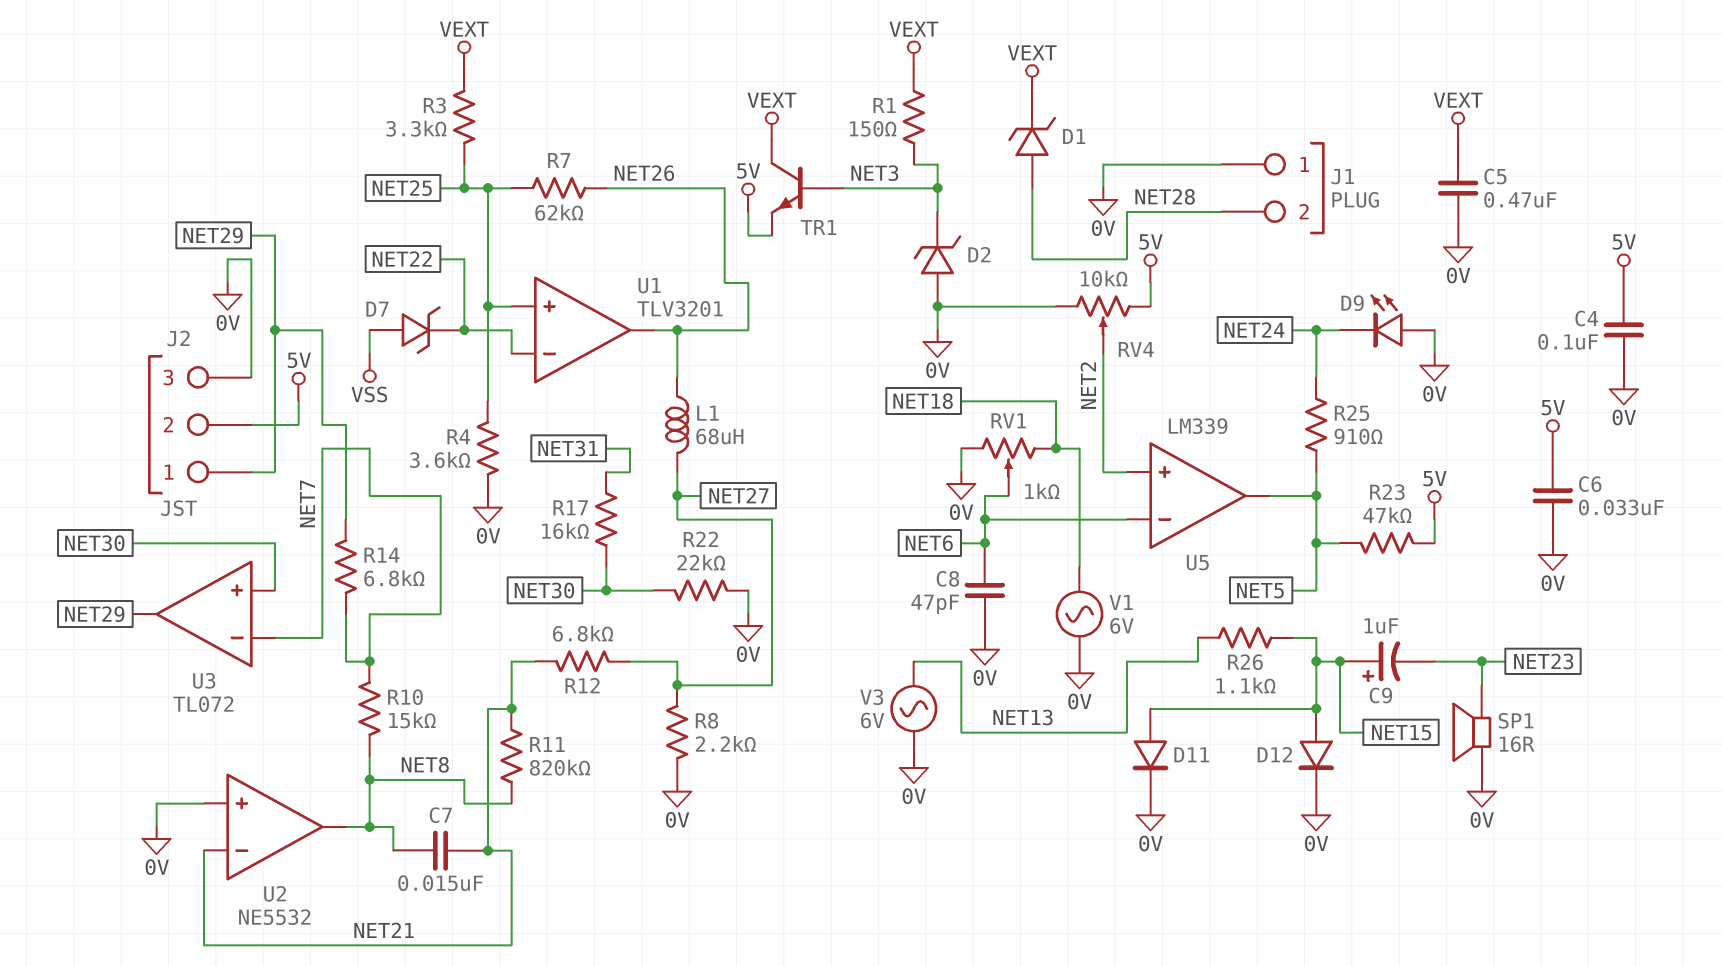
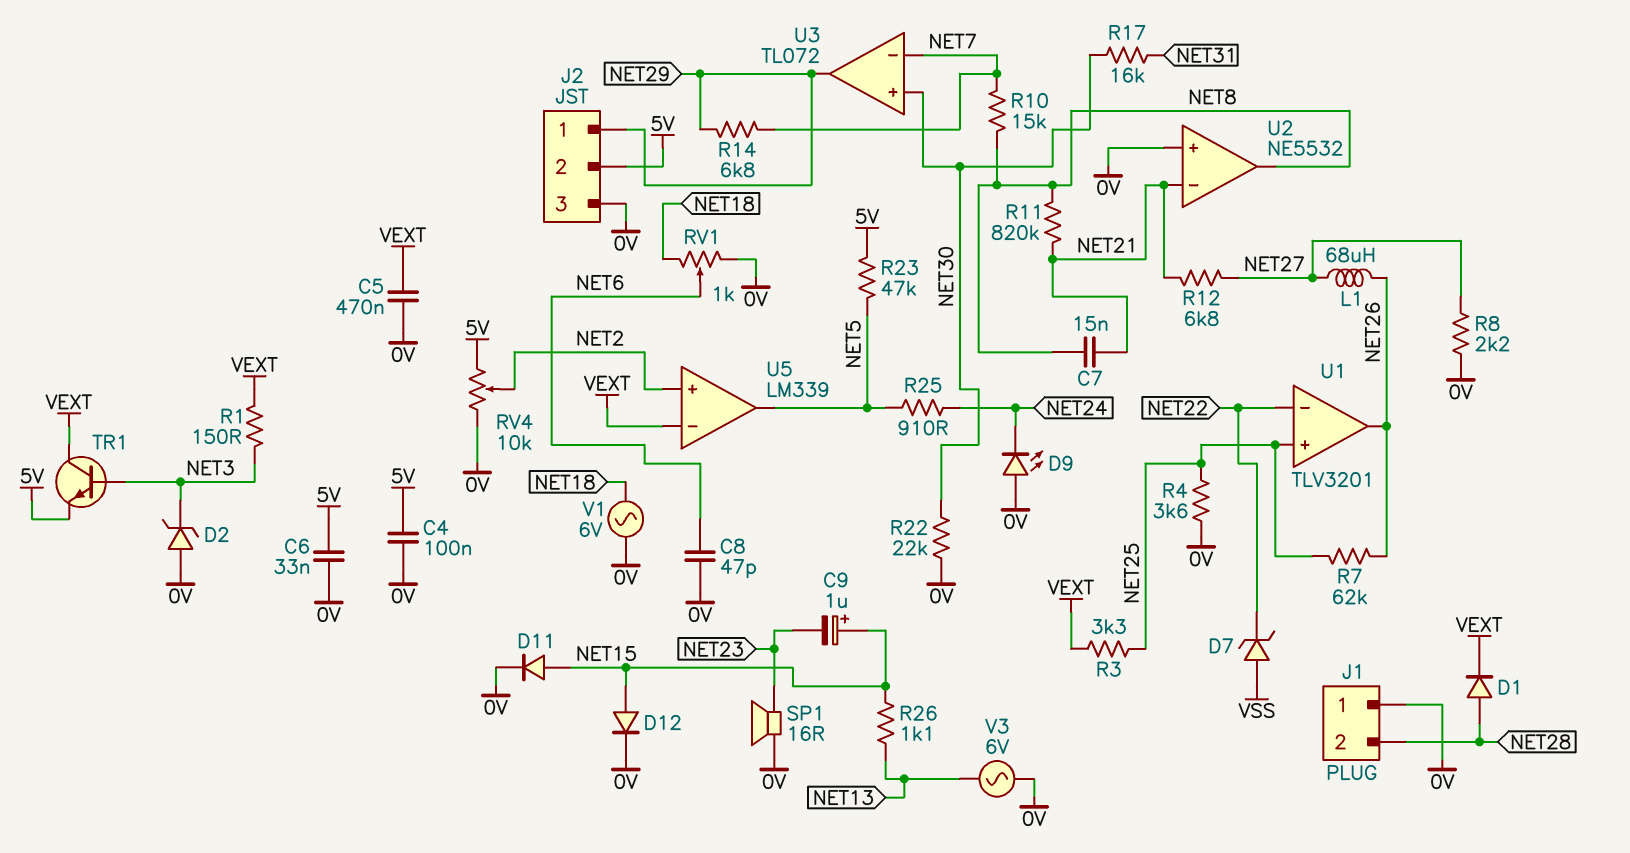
D1: zener (A NET28, K VEXT) -> diode (A NET28, K VEXT)
U5 pin in-: NET6 -> VEXT

